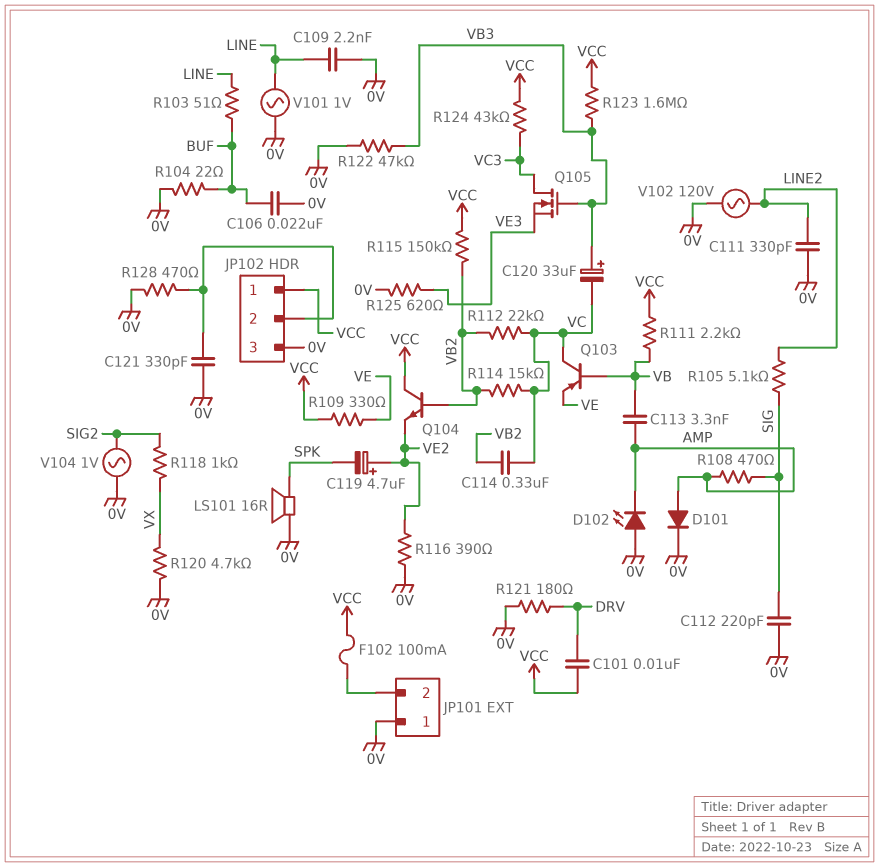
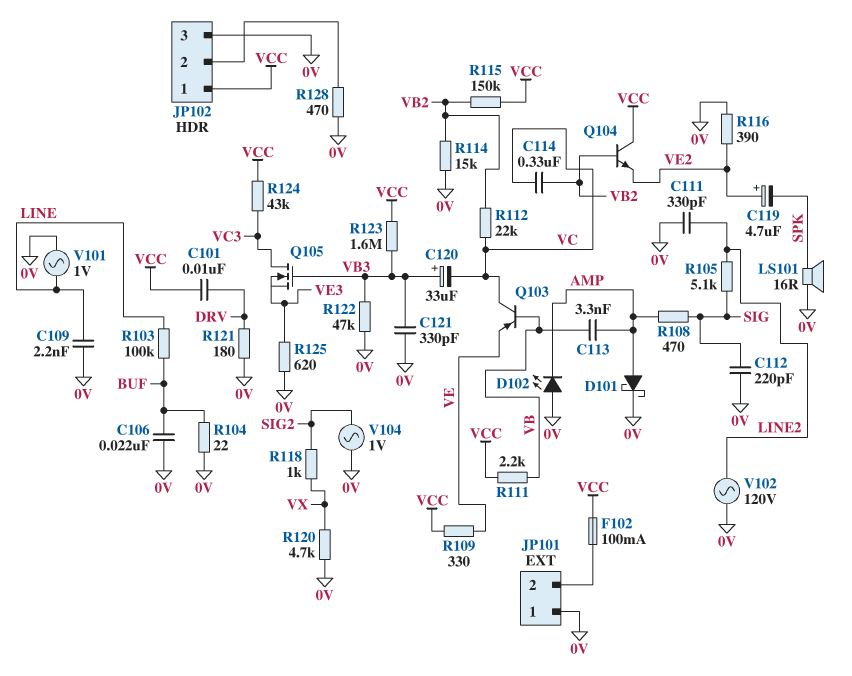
C121: 330pF (0V, JP102/2) -> 330pF (0V, VB3)
D101: diode (A AMP, K 0V) -> schottky (A AMP, K 0V)
R103: 51 (BUF, LINE) -> 100k (BUF, LINE)
R114: 15k (VB2, VC) -> 15k (0V, VB2)

